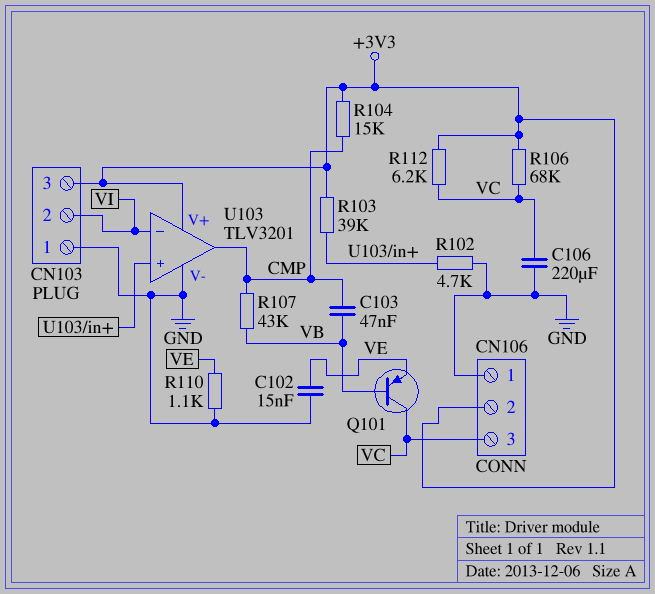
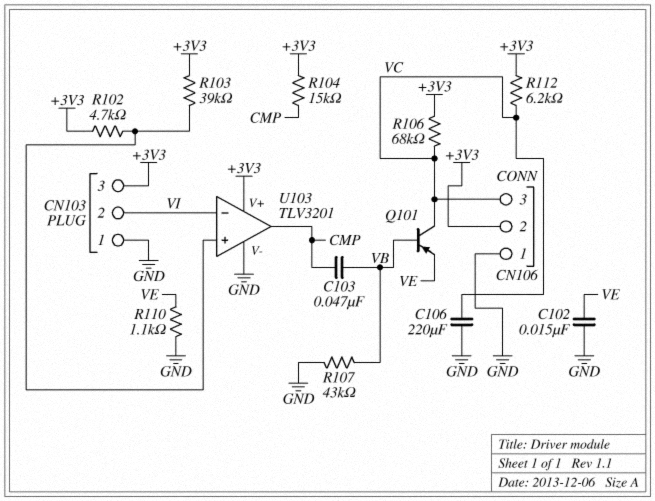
R102: 4.7k (GND, U103/in+) -> 4.7k (+3V3, U103/in+)
R107: 43k (CMP, VB) -> 43k (GND, VB)

